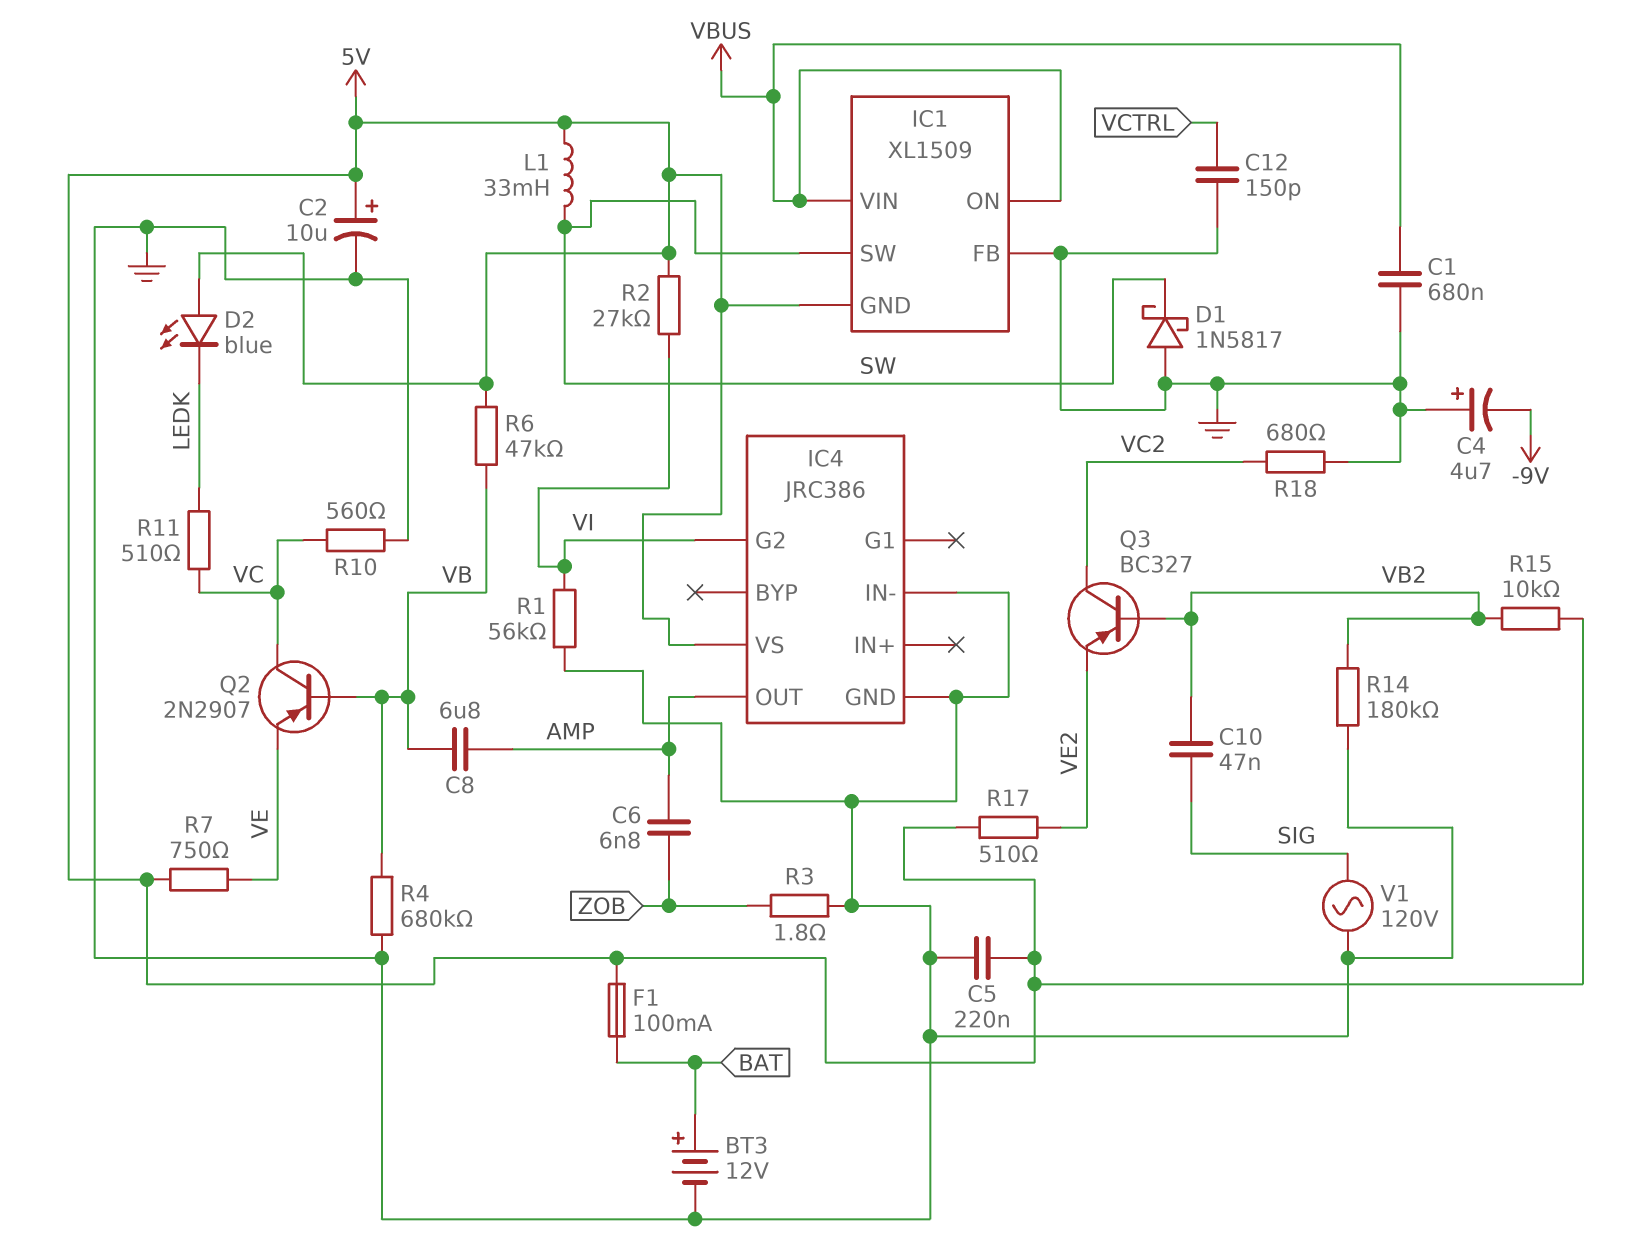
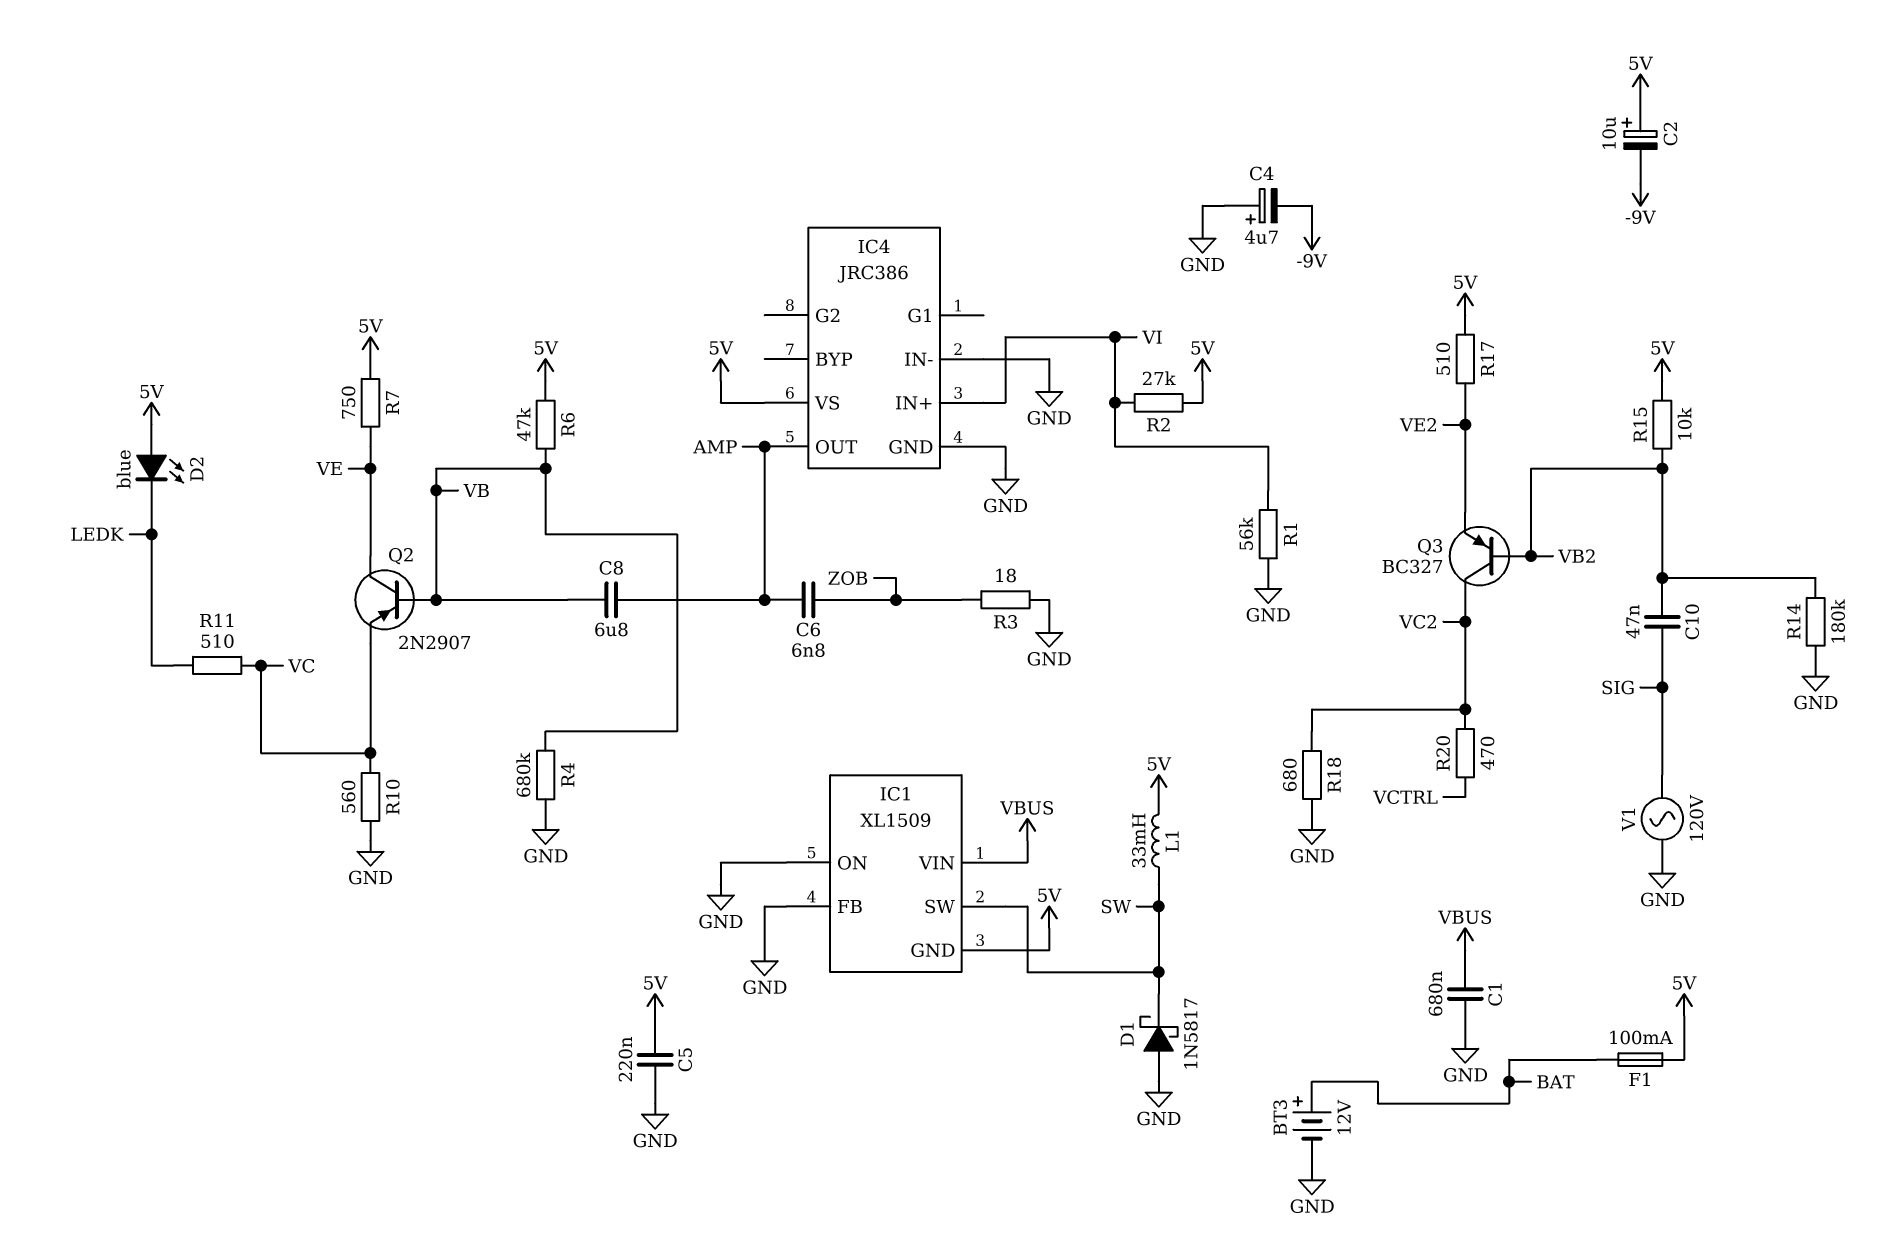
C2: 10uF (plus 5V, minus GND) -> 10uF (plus 5V, minus -9V)
C12: 150pF (GND, VCTRL) -> none
IC1 pin ON: VBUS -> GND
IC4 pin G2: VI -> none
IC4 pin IN+: none -> VI
Q2: PNP 2N2907 (B VB, C VC, E VE) -> PNP 2N2907 (B VB, C VE, E VC)
R3: 1.8 (GND, ZOB) -> 18 (GND, ZOB)
R20: none -> 470 (VC2, VCTRL)

